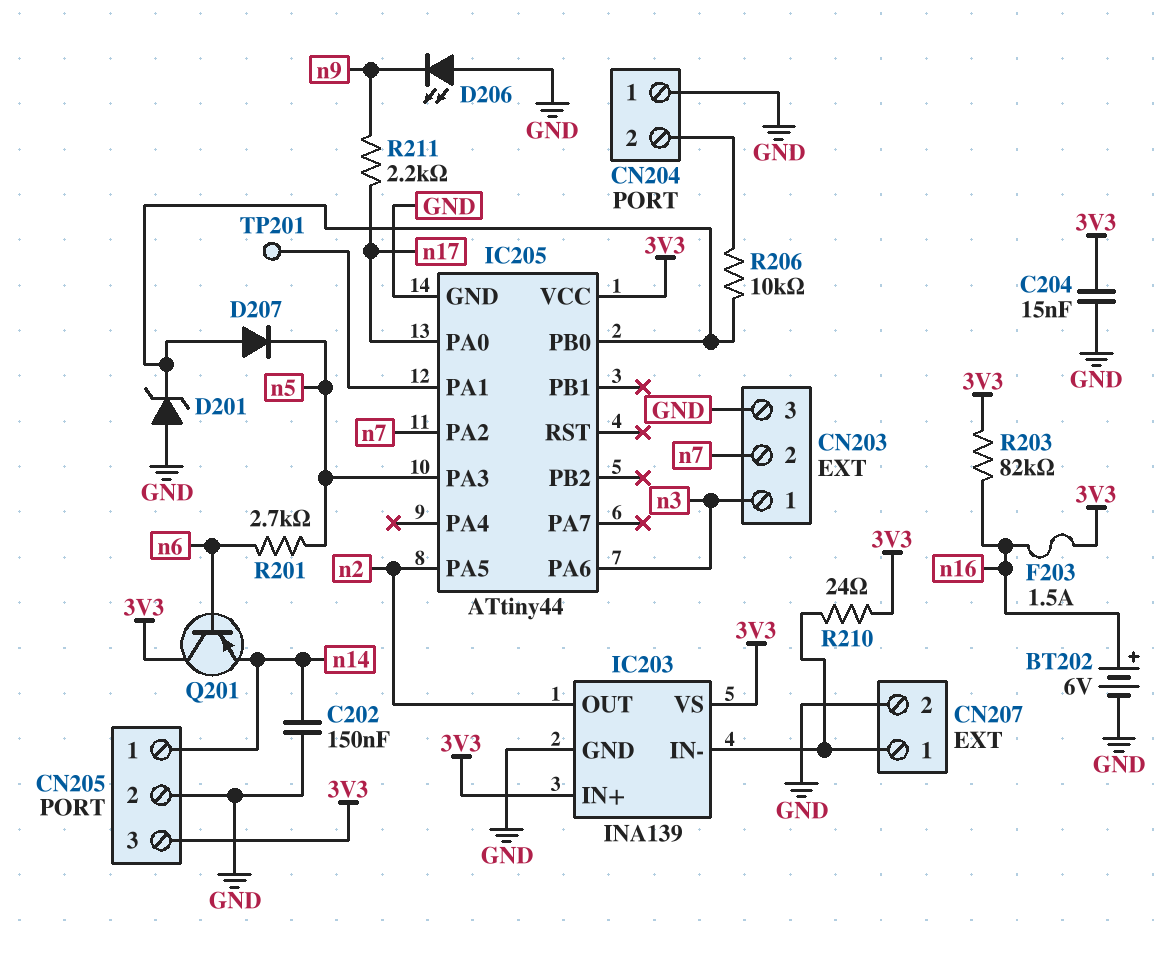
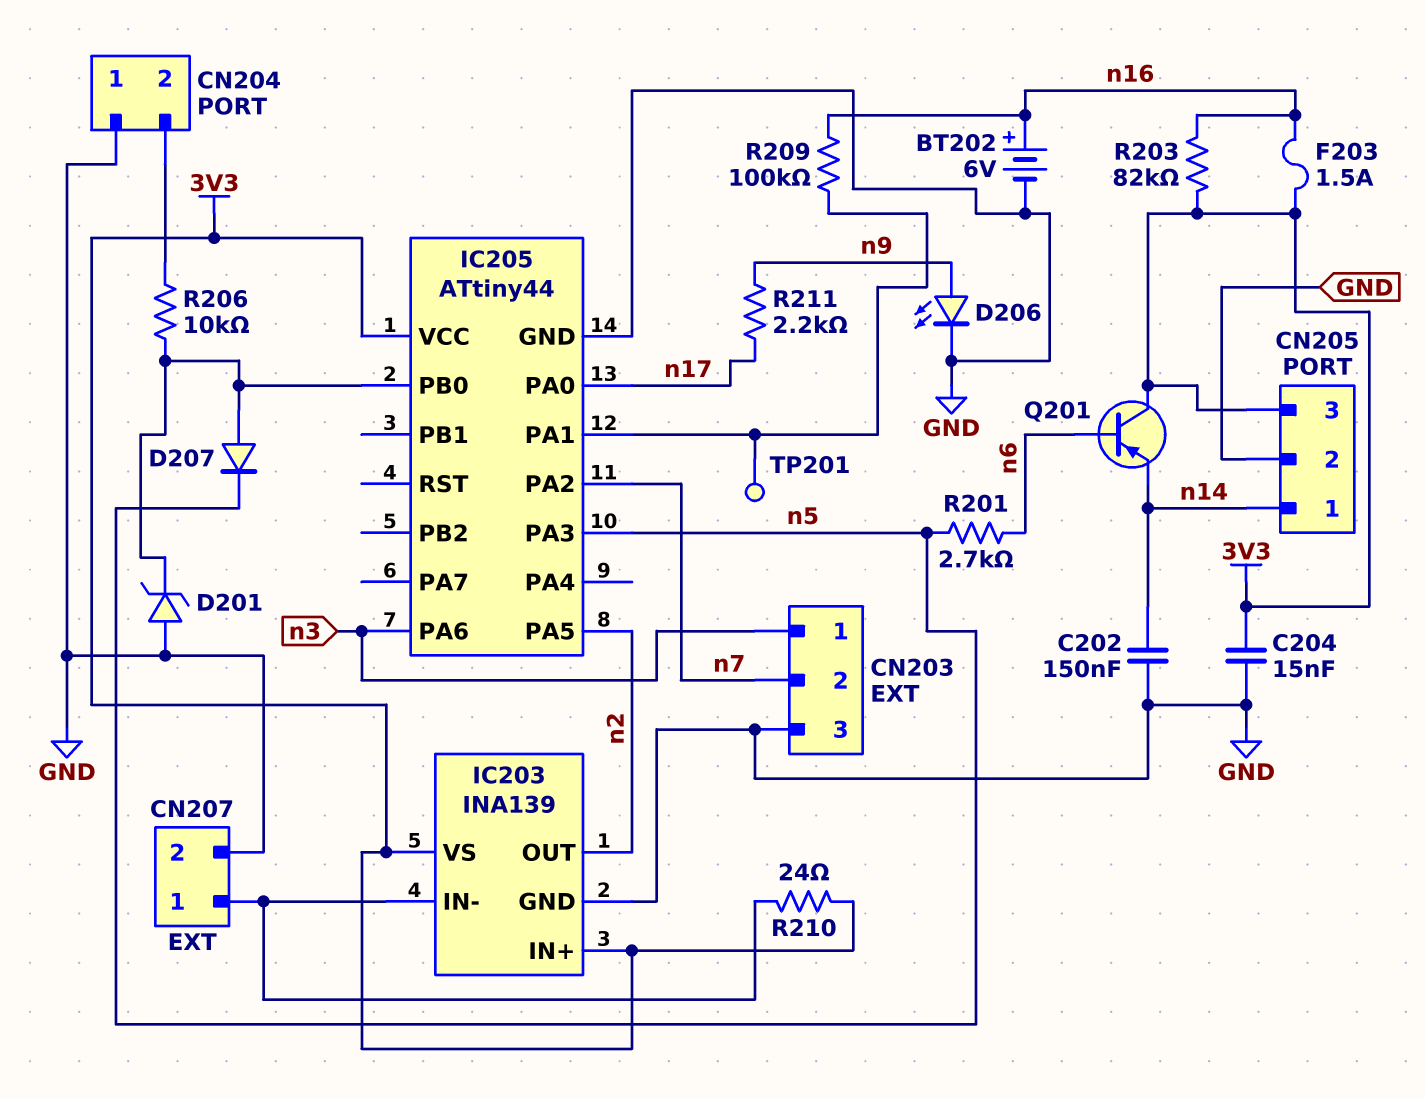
D206: LED (A GND, K n9) -> LED (A n9, K GND)
R209: none -> 100k (IC205/PA1, n16)

